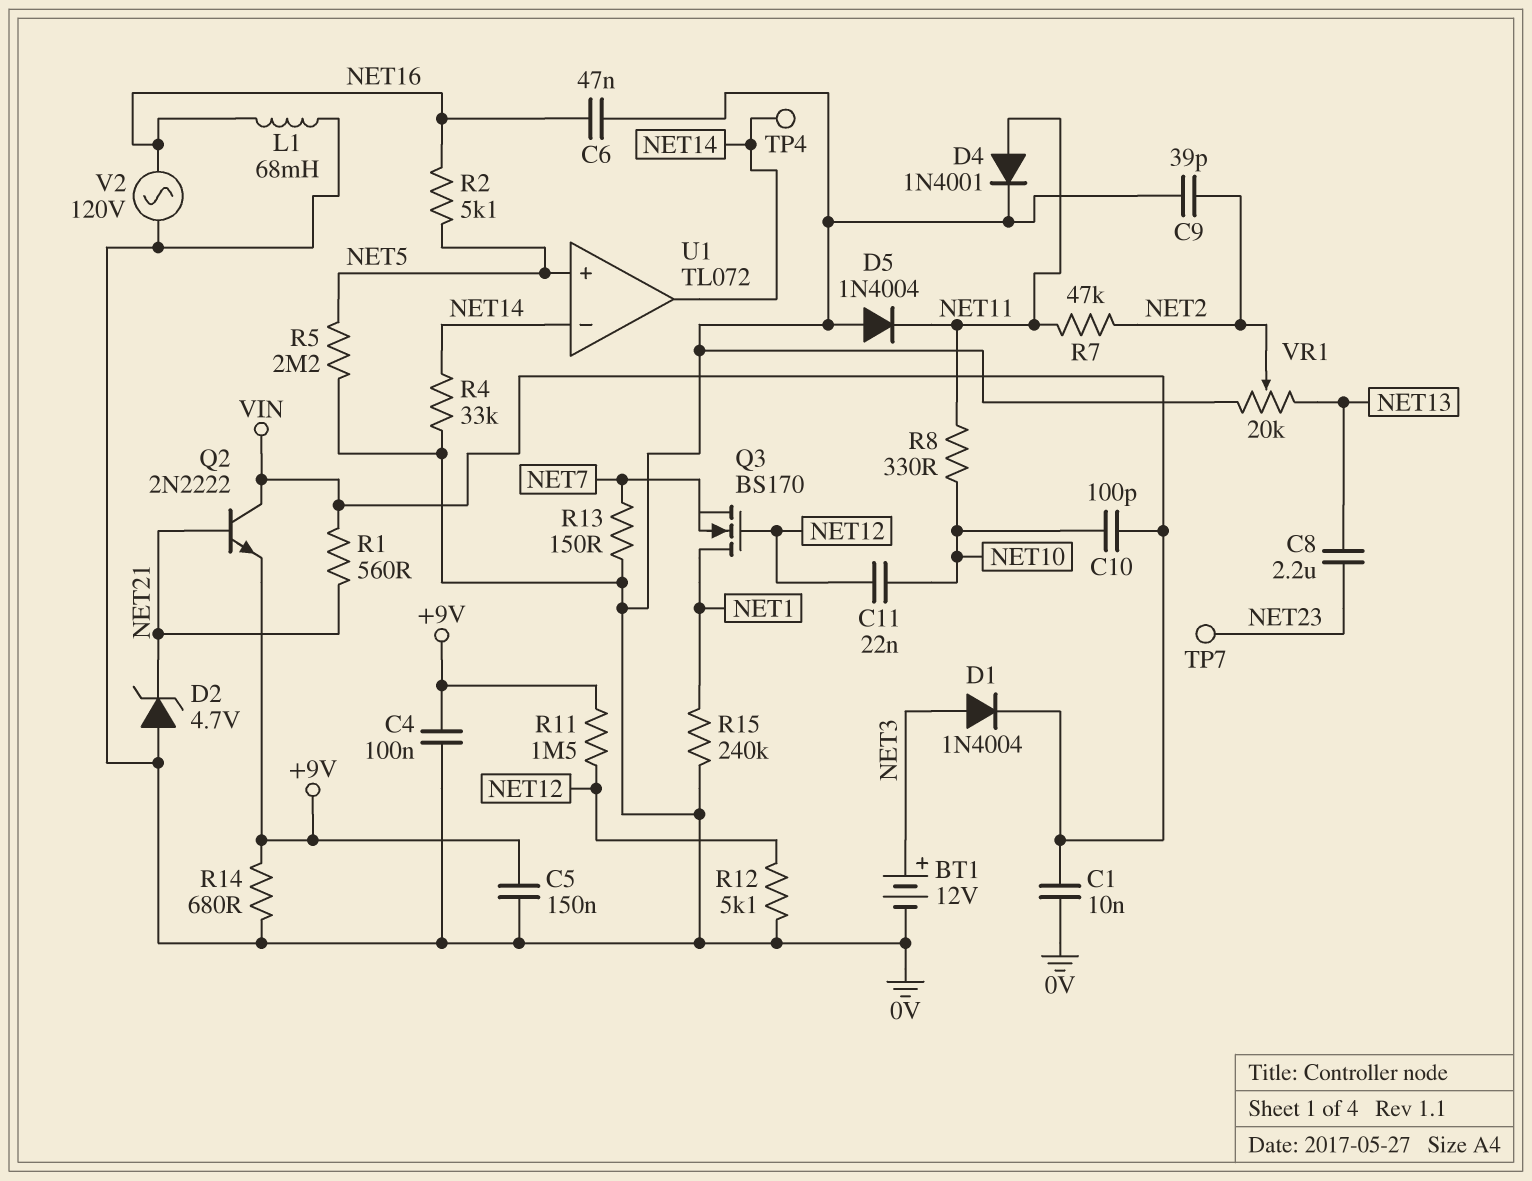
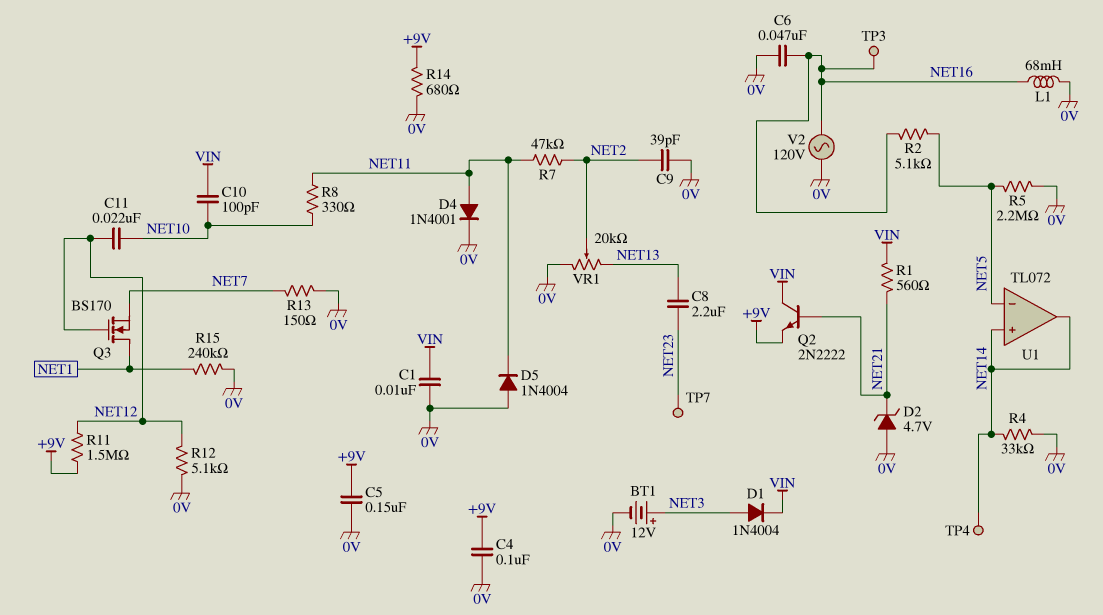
TP3: none -> test point (NET16)
U1 pin in+: NET5 -> NET14
U1 pin in-: NET14 -> NET5

